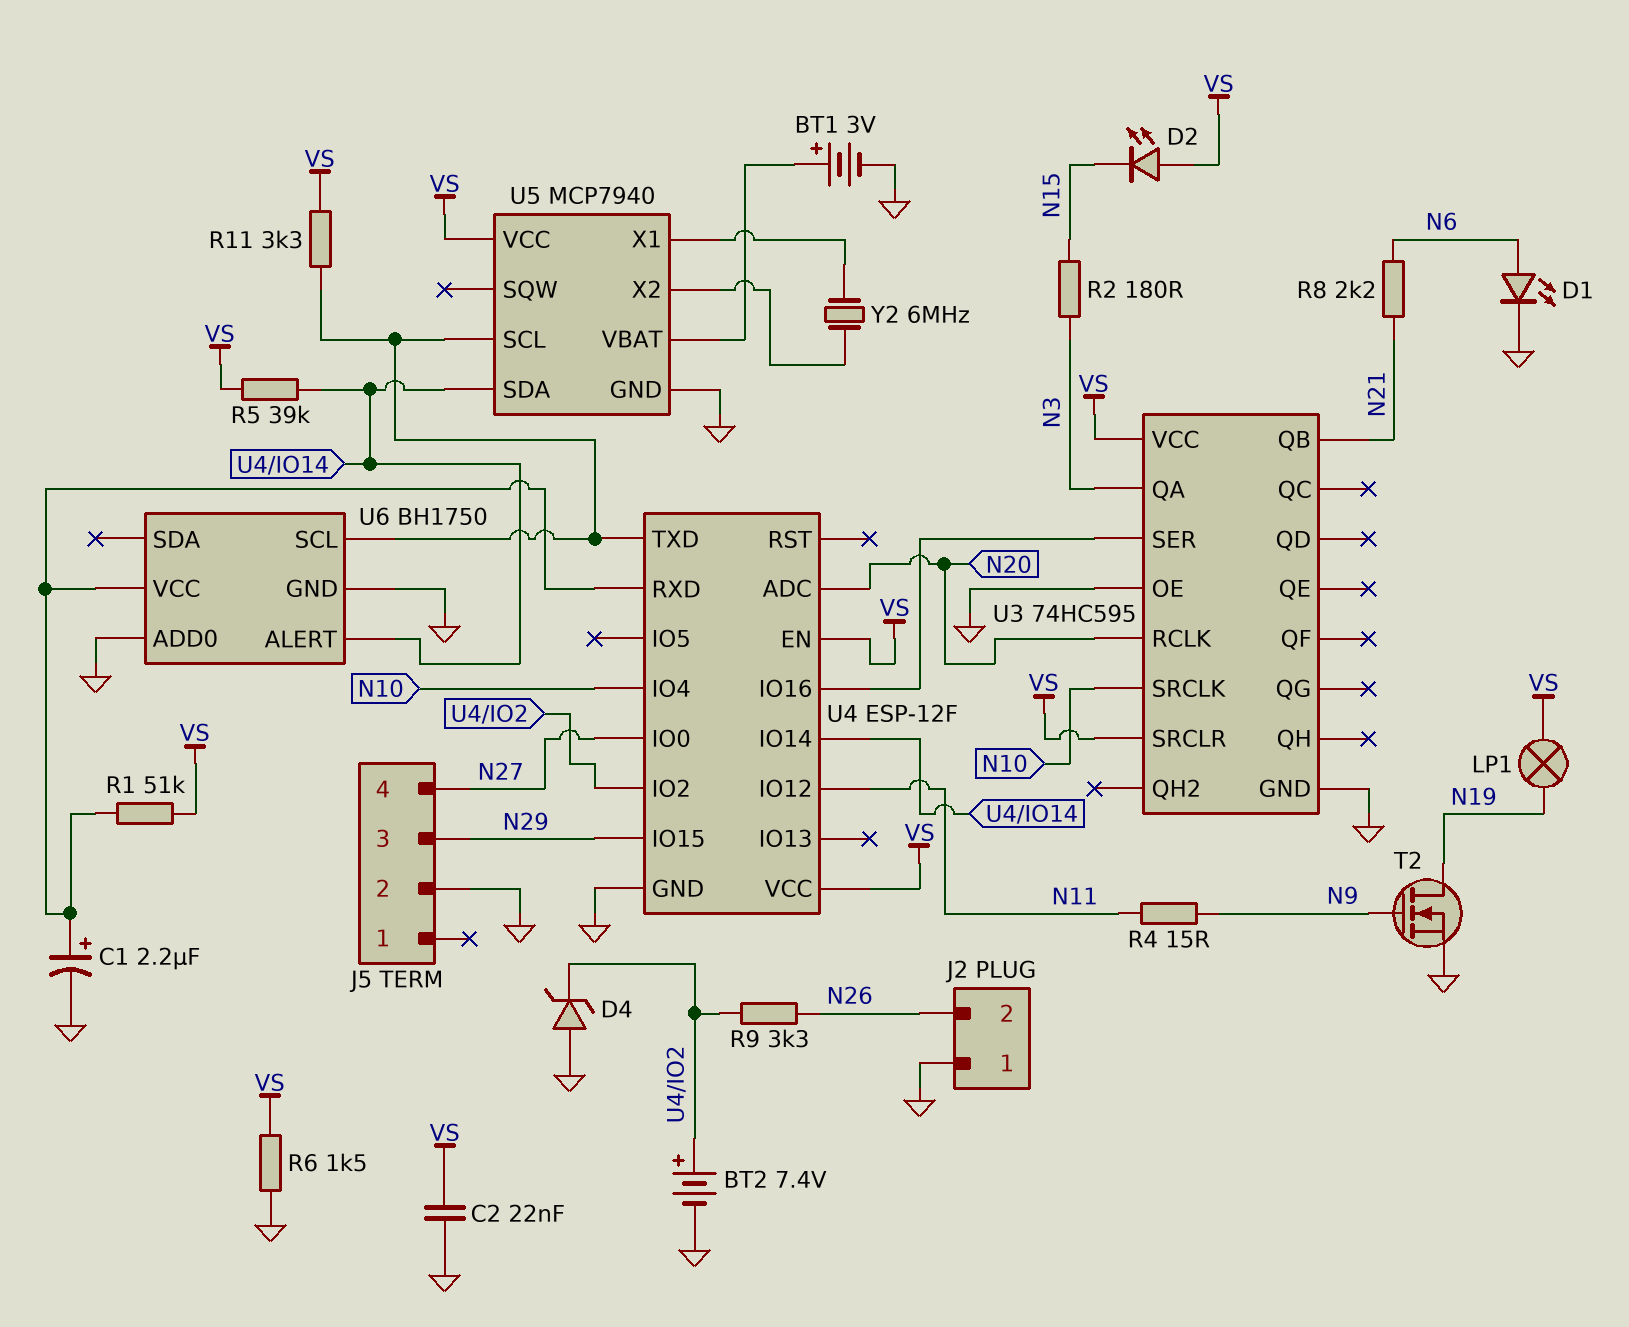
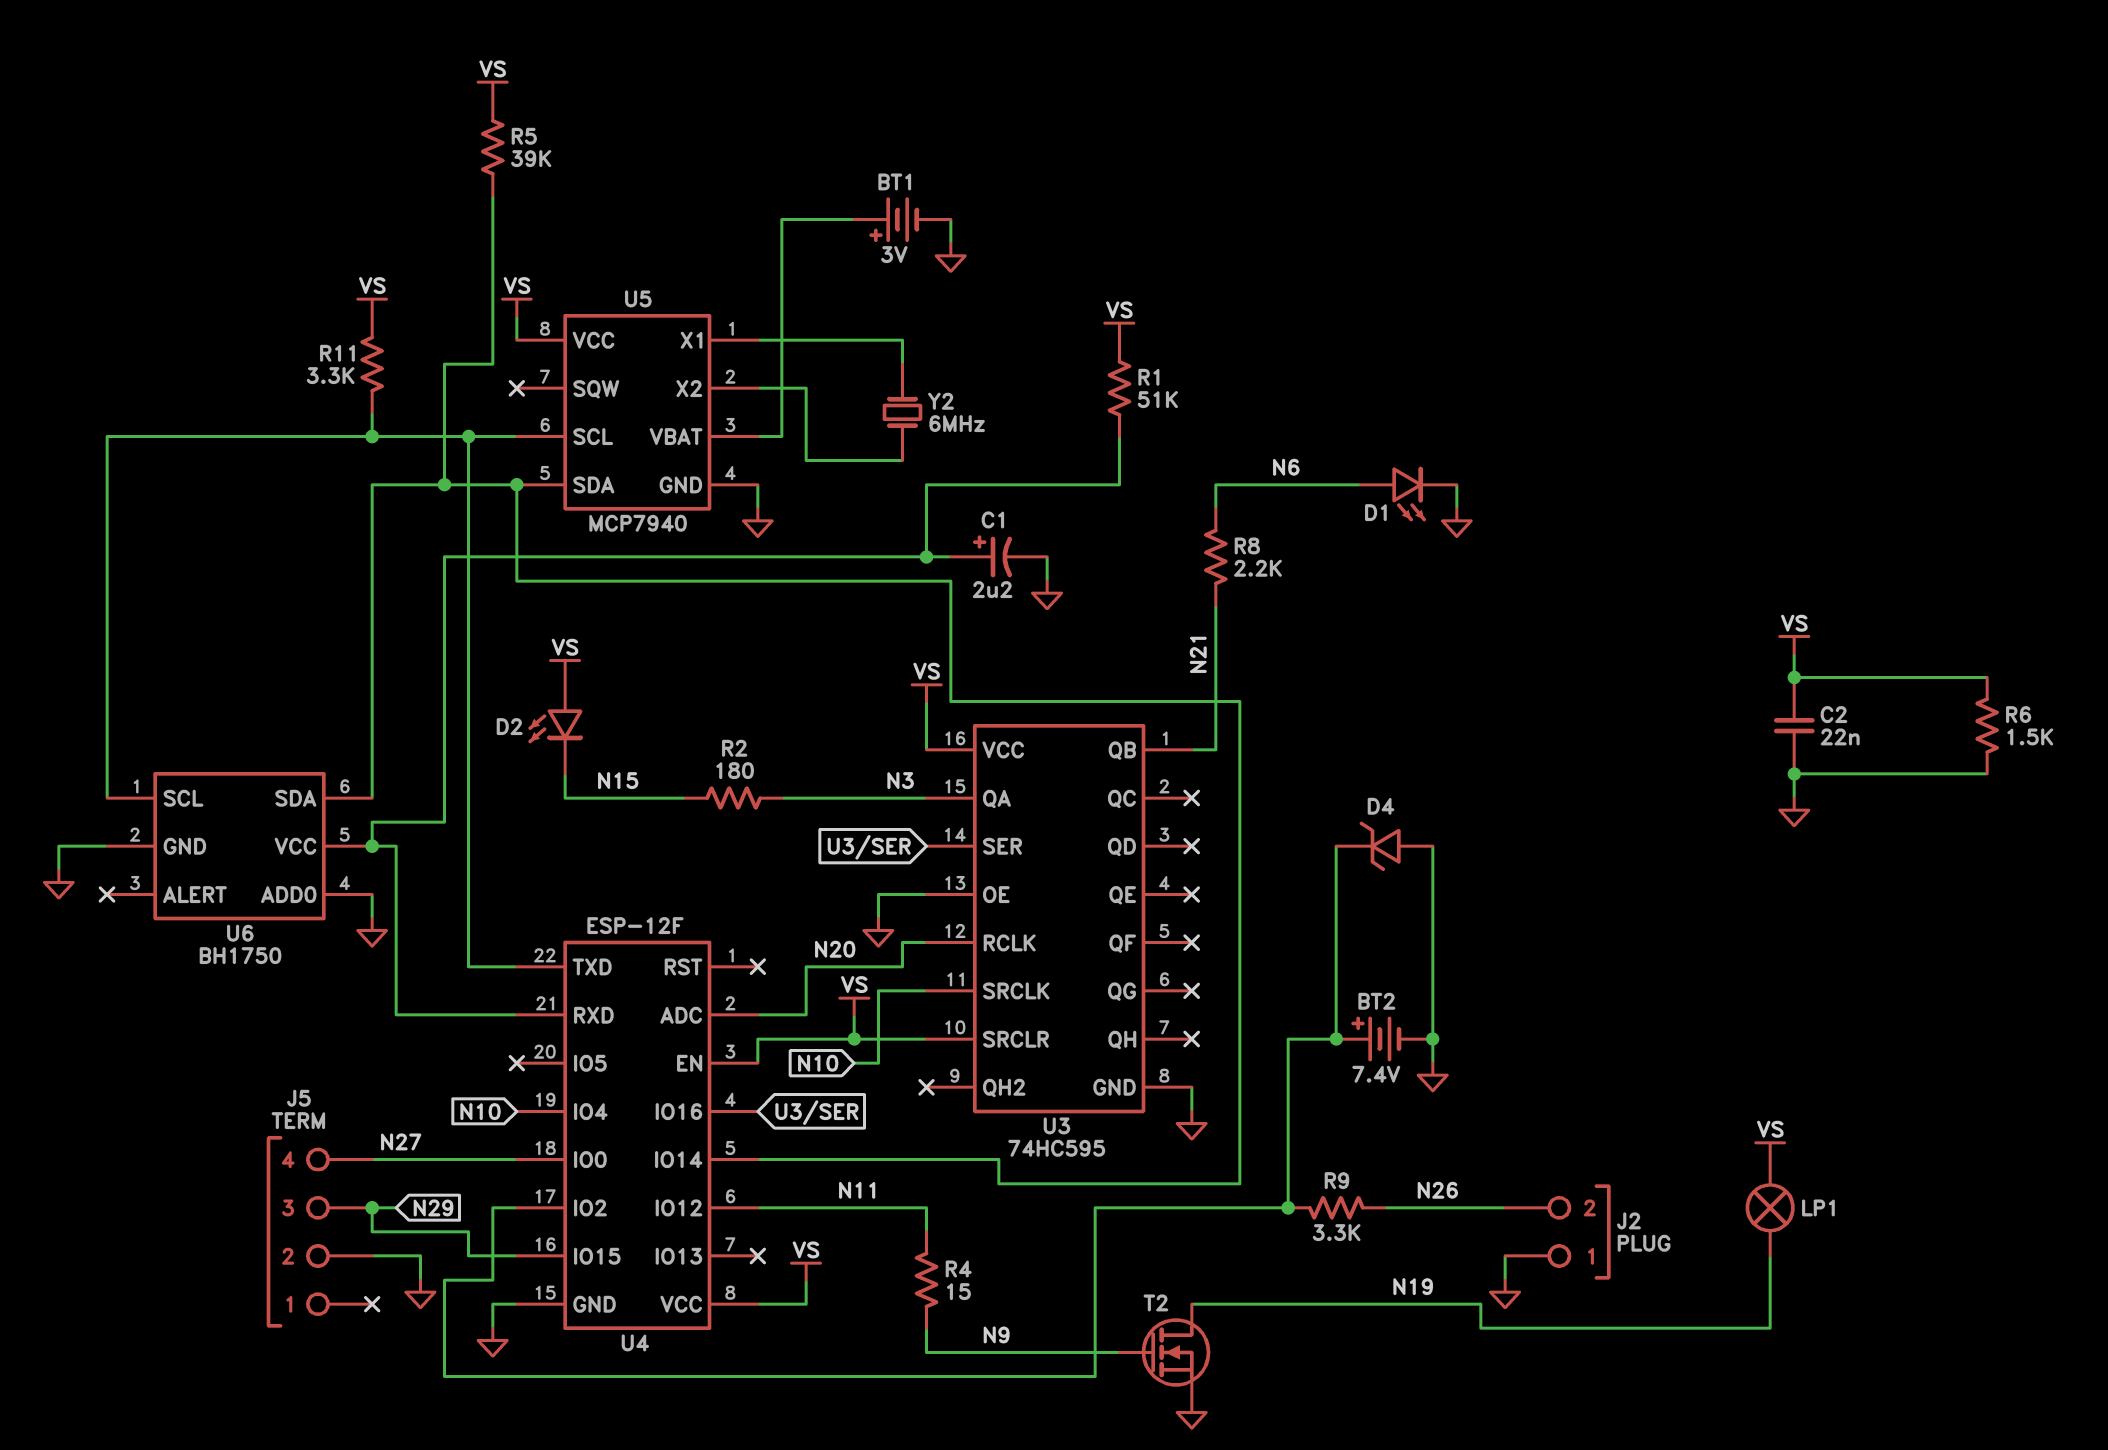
U6 pin ALERT: U4/IO14 -> none
U6 pin SDA: none -> U4/IO14

